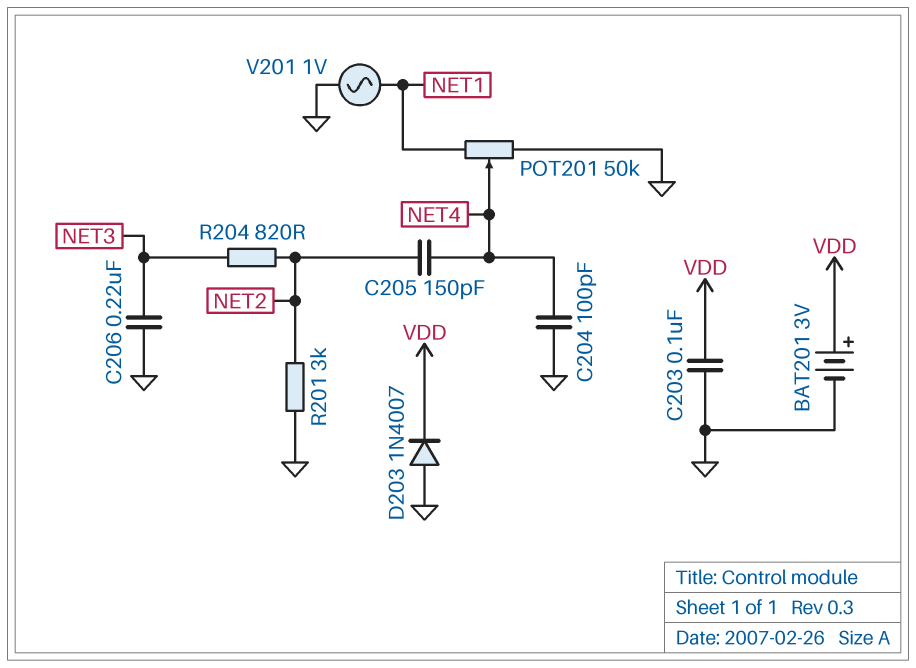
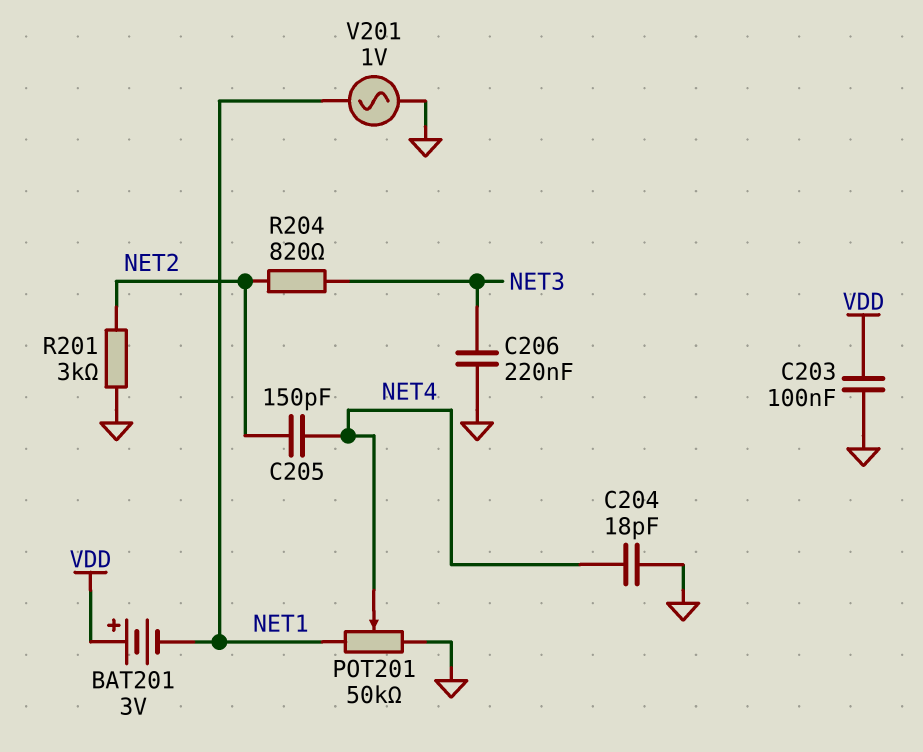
BAT201: 3V (plus VDD, minus GND) -> 3V (plus VDD, minus NET1)
C204: 100pF (GND, NET4) -> 18pF (GND, NET4)
D203: diode 1N4007 (A GND, K VDD) -> none

